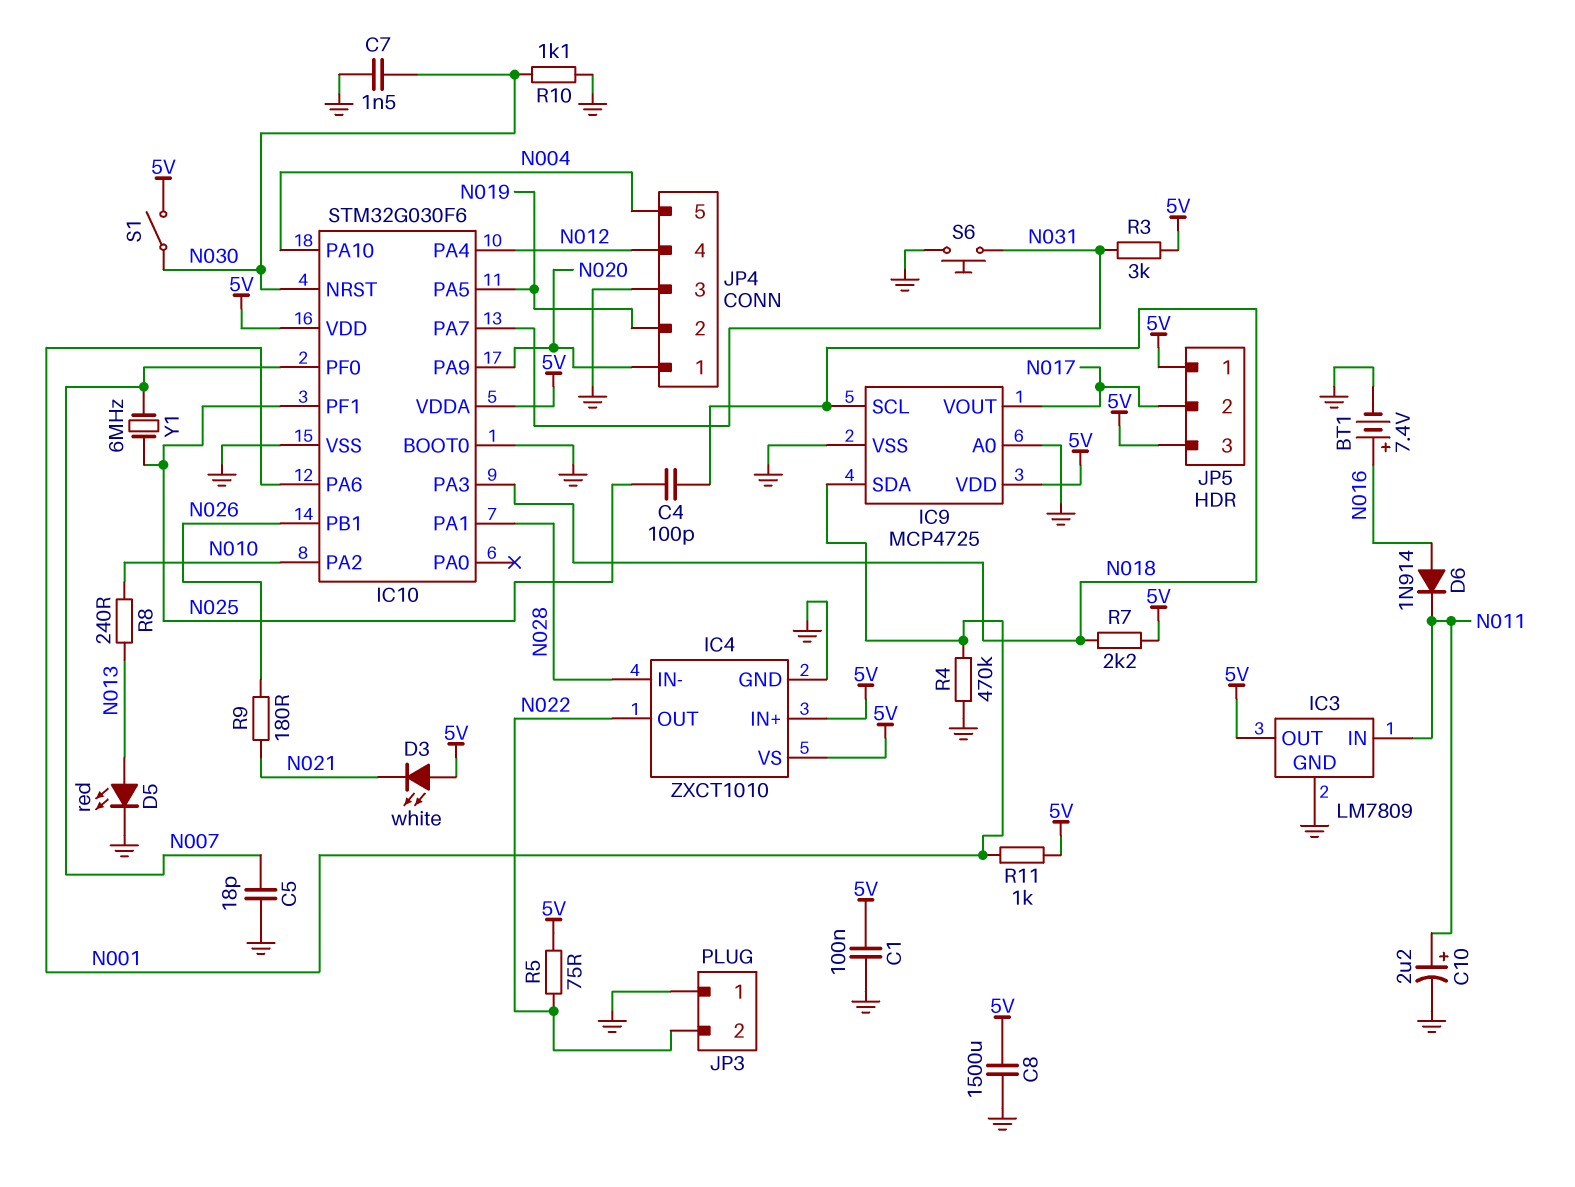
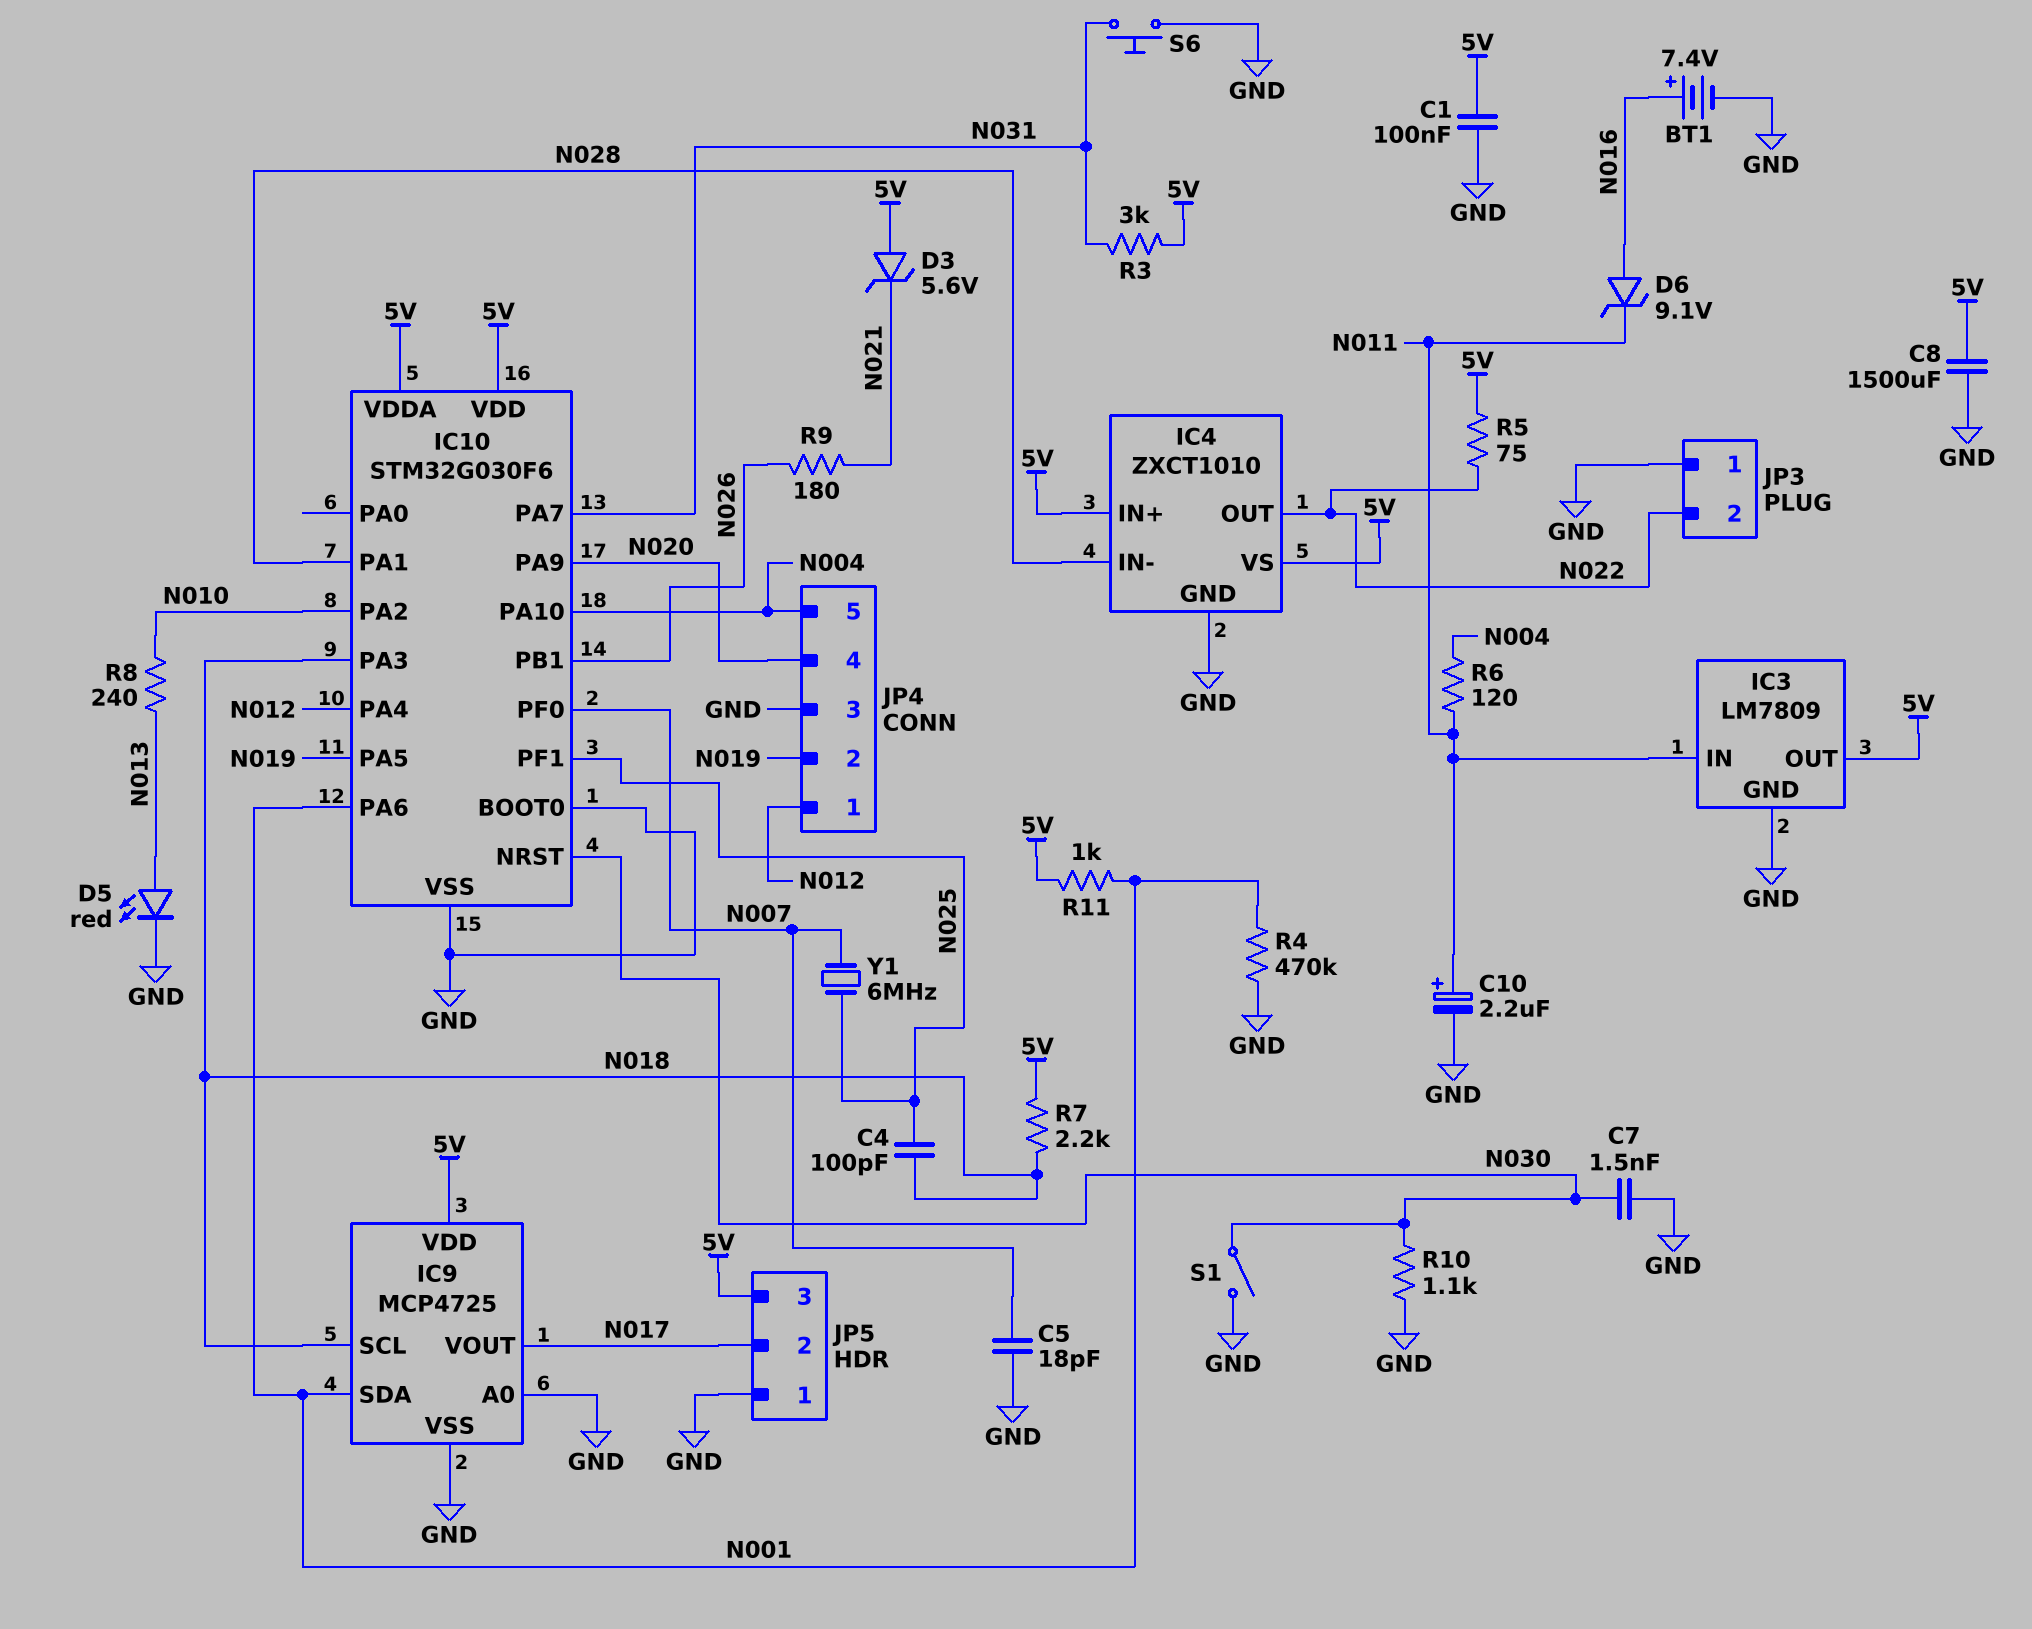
D3: LED white (A 5V, K N021) -> zener 5.6V (A 5V, K N021)
D6: diode 1N914 (A N016, K N011) -> zener 9.1V (A N016, K N011)
JP4 pin 1: N020 -> N012
JP4 pin 4: N012 -> N020
JP5 pin 1: 5V -> GND
R6: none -> 120 (N004, N011)
S1: switch (5V, N030) -> switch (GND, N030)

